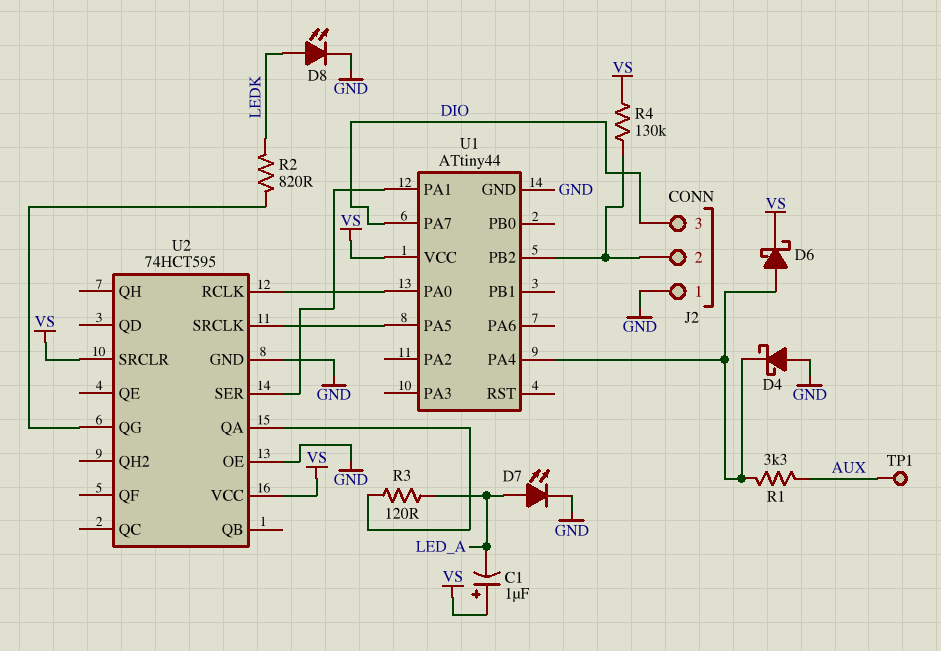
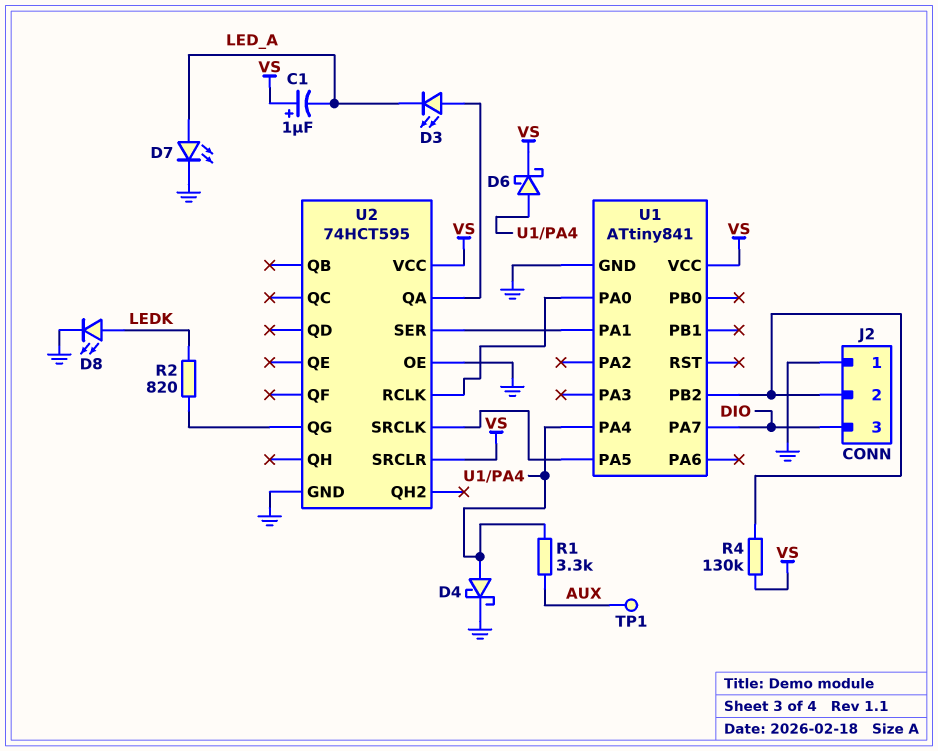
D3: none -> LED (A U2/QA, K LED_A)
D4: schottky (A GND, K U1/PA4) -> schottky (A U1/PA4, K GND)
R3: 120 (LED_A, U2/QA) -> none
U1: ATtiny44 -> ATtiny841

